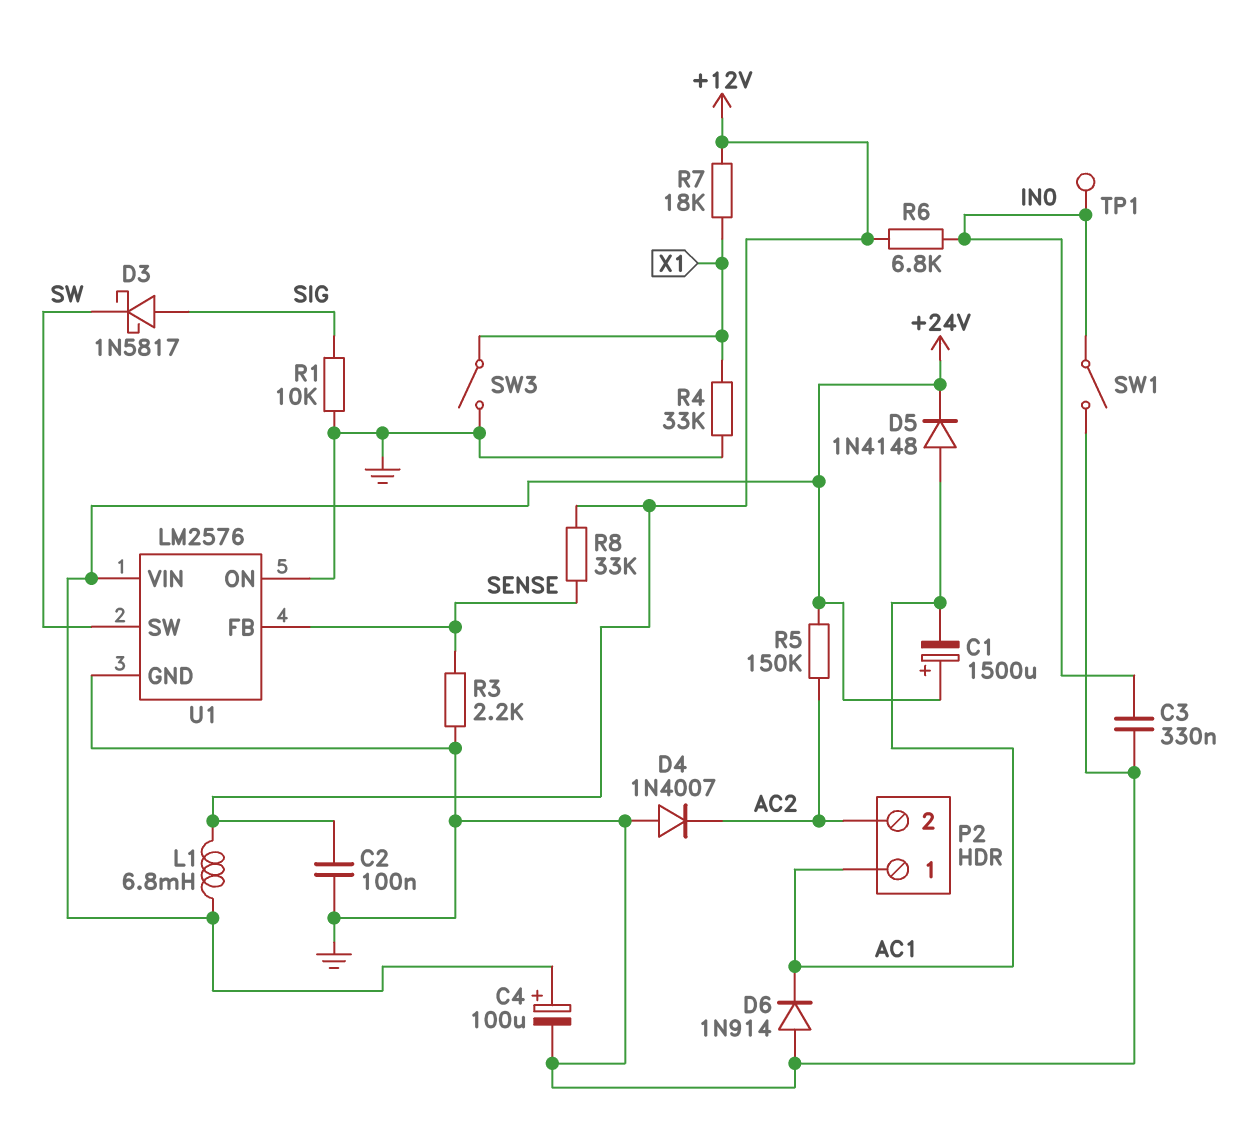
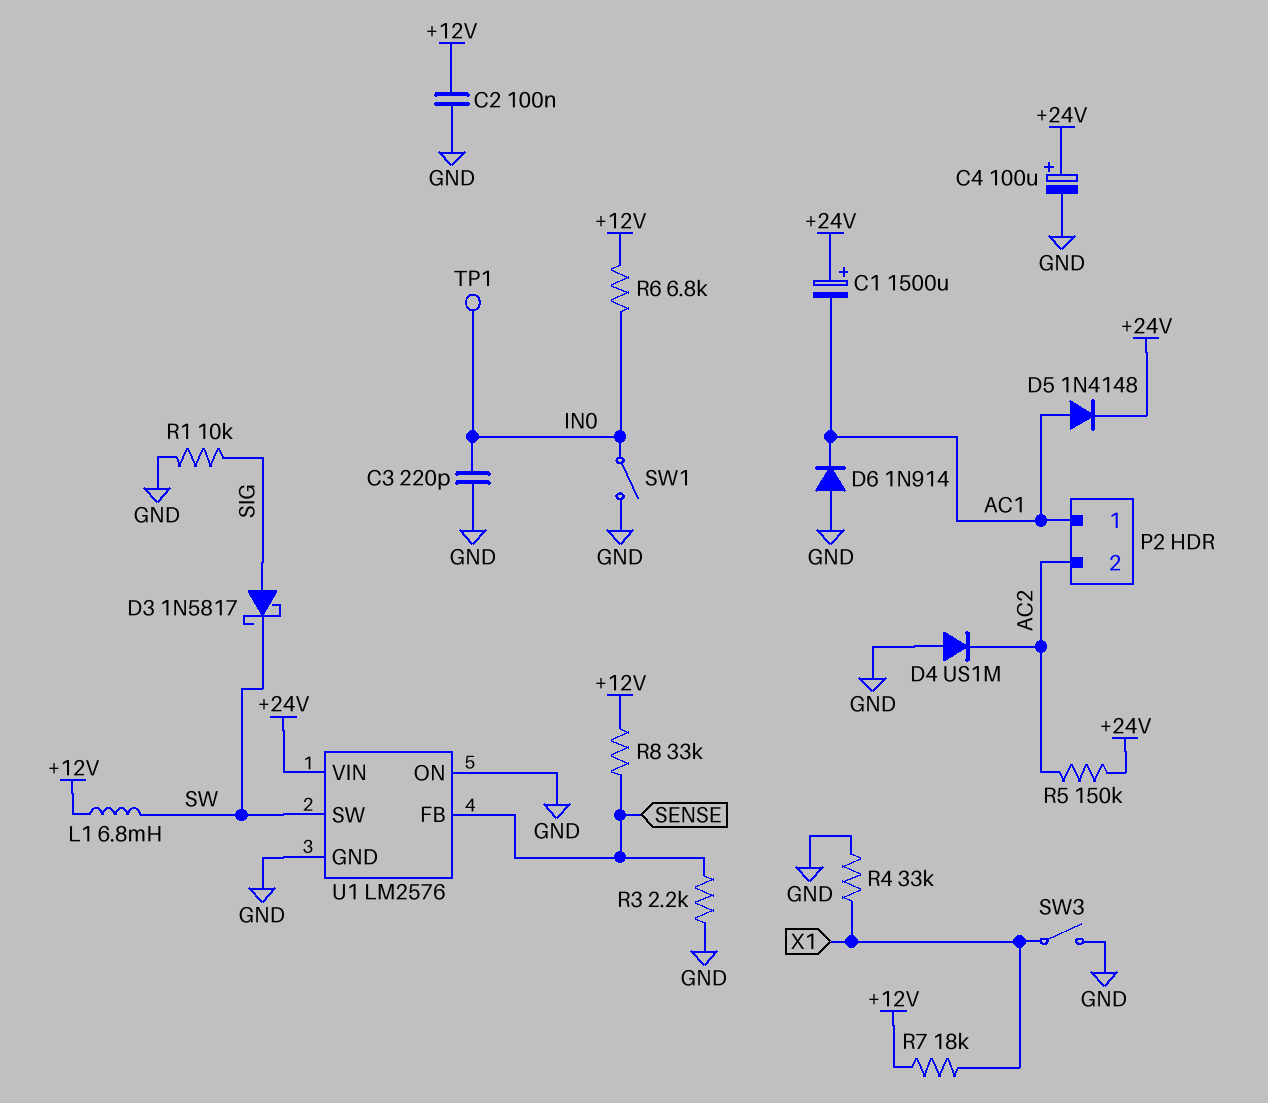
C3: 330nF (GND, IN0) -> 220pF (GND, IN0)
D4: diode 1N4007 (A GND, K AC2) -> diode US1M (A GND, K AC2)
L1: 6.8mH (+12V, +24V) -> 6.8mH (+12V, SW)

